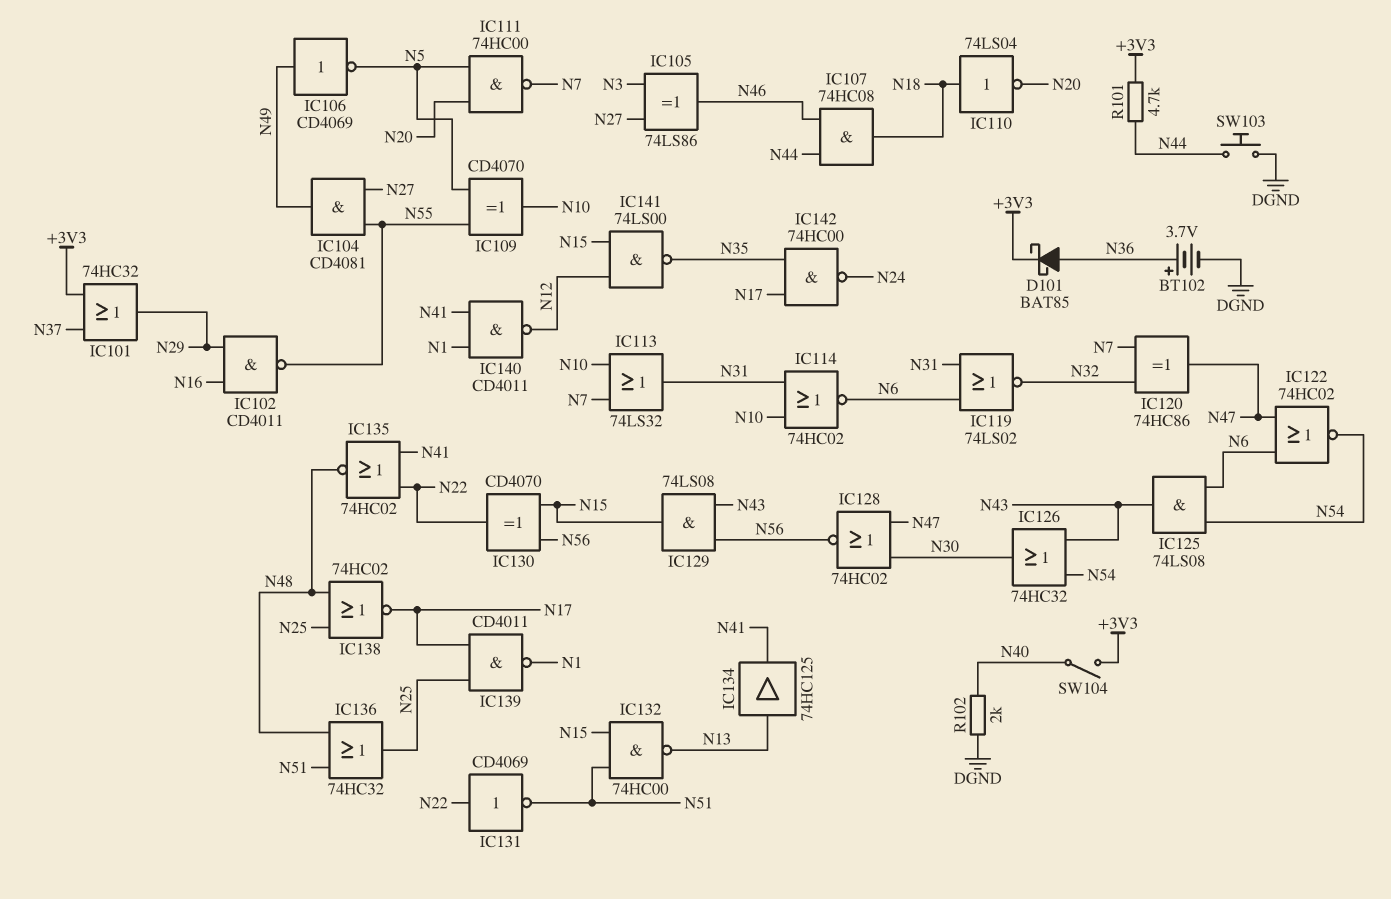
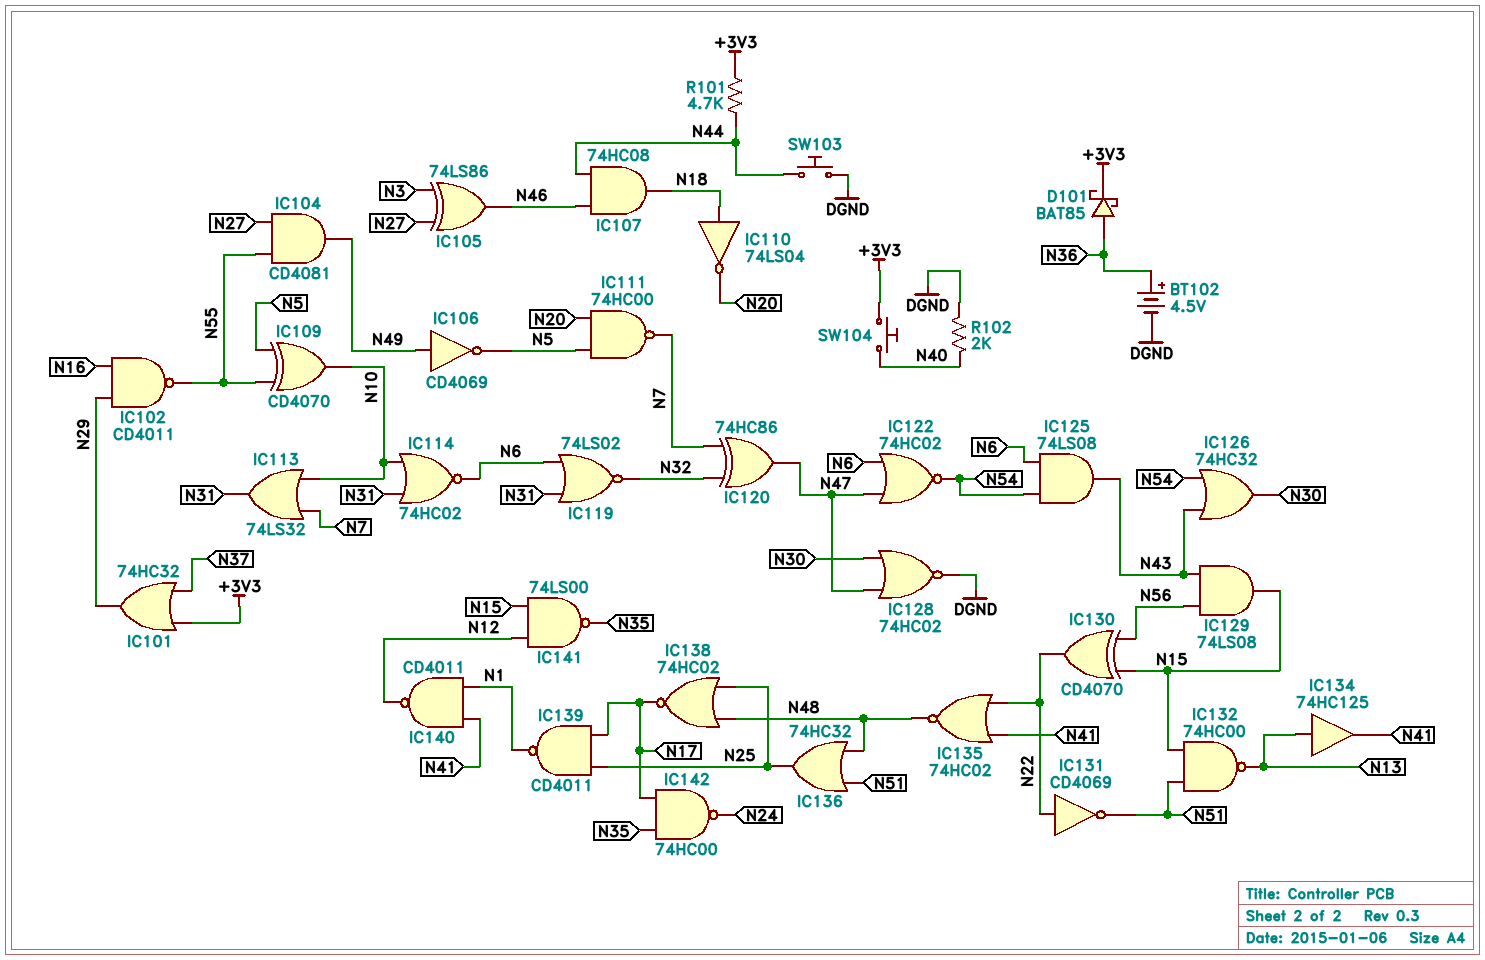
BT102: 3.7V (plus N36, minus DGND) -> 4.5V (plus N36, minus DGND)
IC128: NOR 74HC02 (in N30, in N47, out N56) -> NOR 74HC02 (in N30, in N47, out DGND)
SW104: switch (+3V3, N40) -> button (+3V3, N40)

